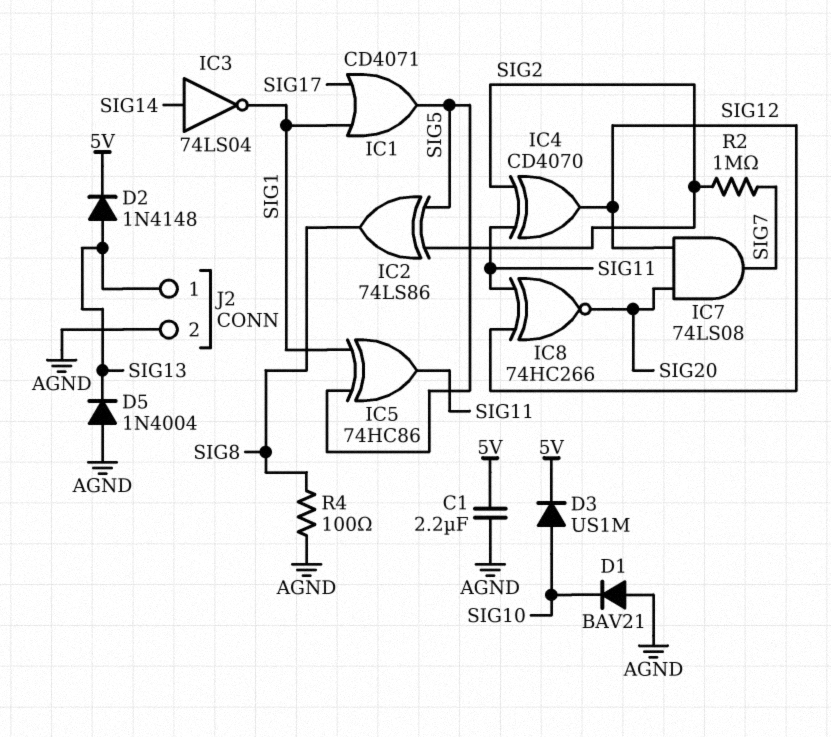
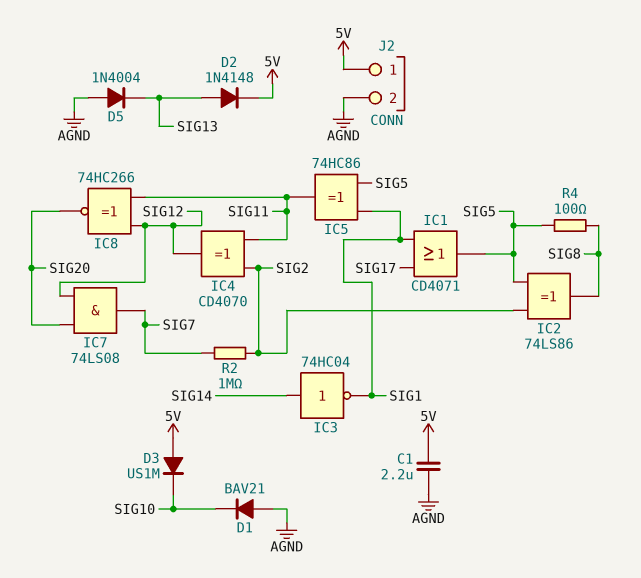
D3: diode US1M (A SIG10, K 5V) -> diode US1M (A 5V, K SIG10)
IC3: NOT 74LS04 (in SIG14, out SIG1) -> NOT 74HC04 (in SIG14, out SIG1)
J2 pin 1: SIG13 -> 5V
R4: 100 (AGND, SIG8) -> 100 (SIG5, SIG8)

